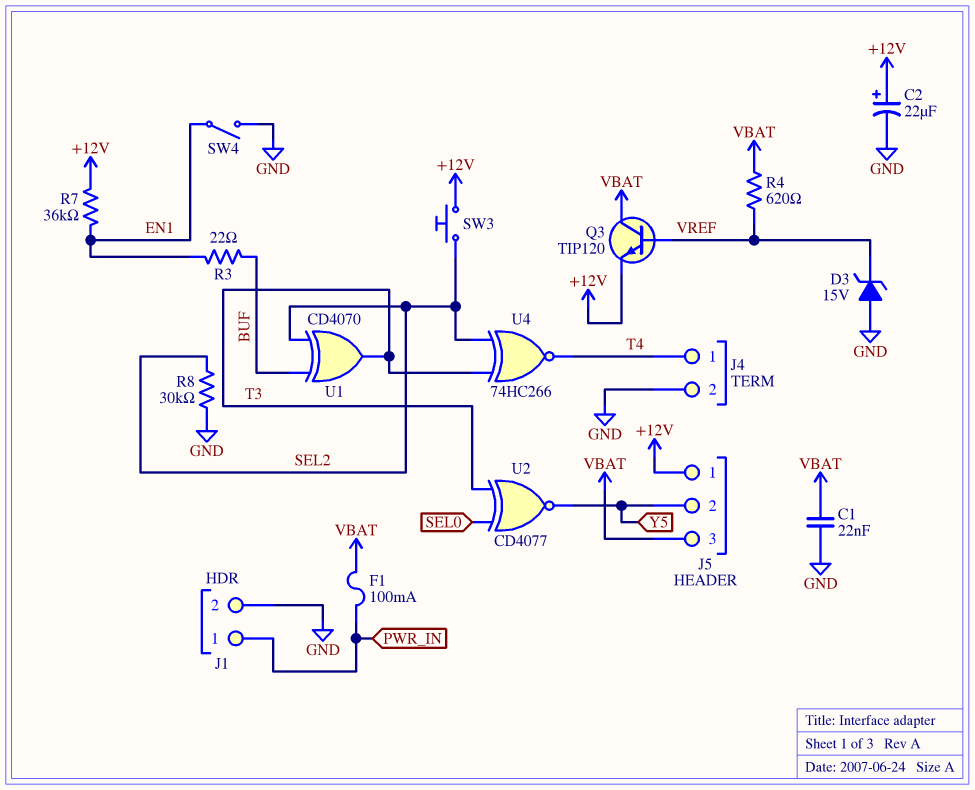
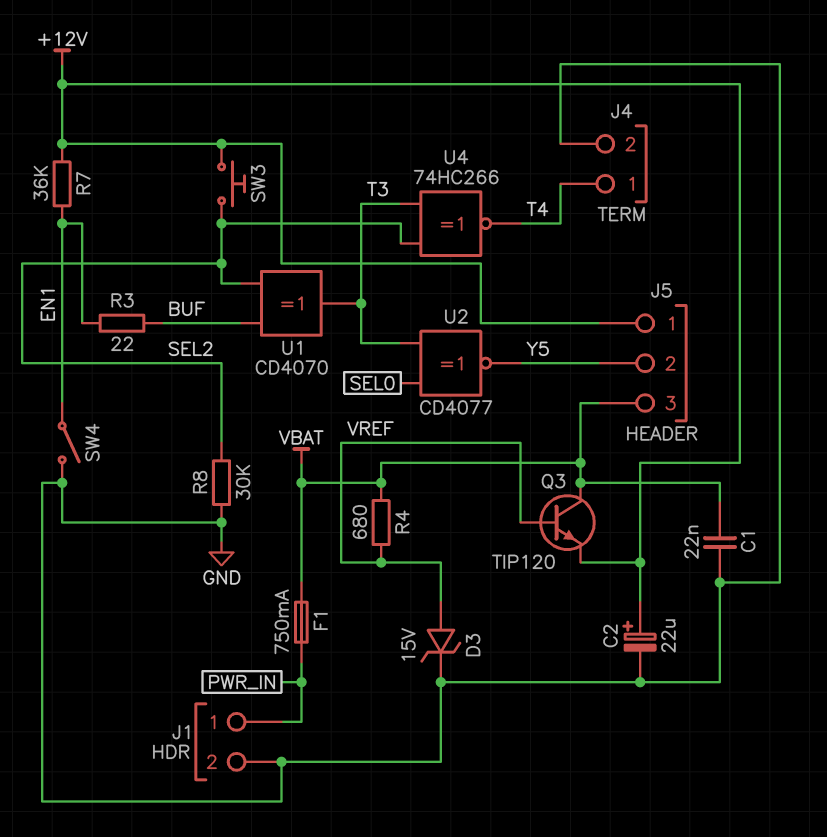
D3: zener 15V (A GND, K VREF) -> zener 15V (A VREF, K GND)
F1: 100mA (PWR_IN, VBAT) -> 750mA (PWR_IN, VBAT)
R4: 620 (VBAT, VREF) -> 680 (VBAT, VREF)

